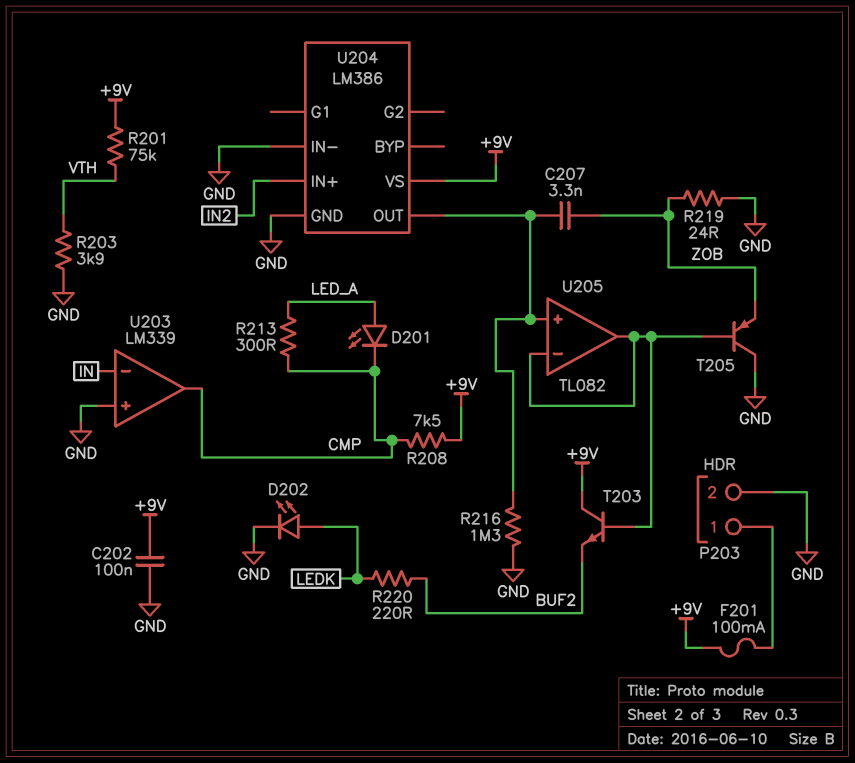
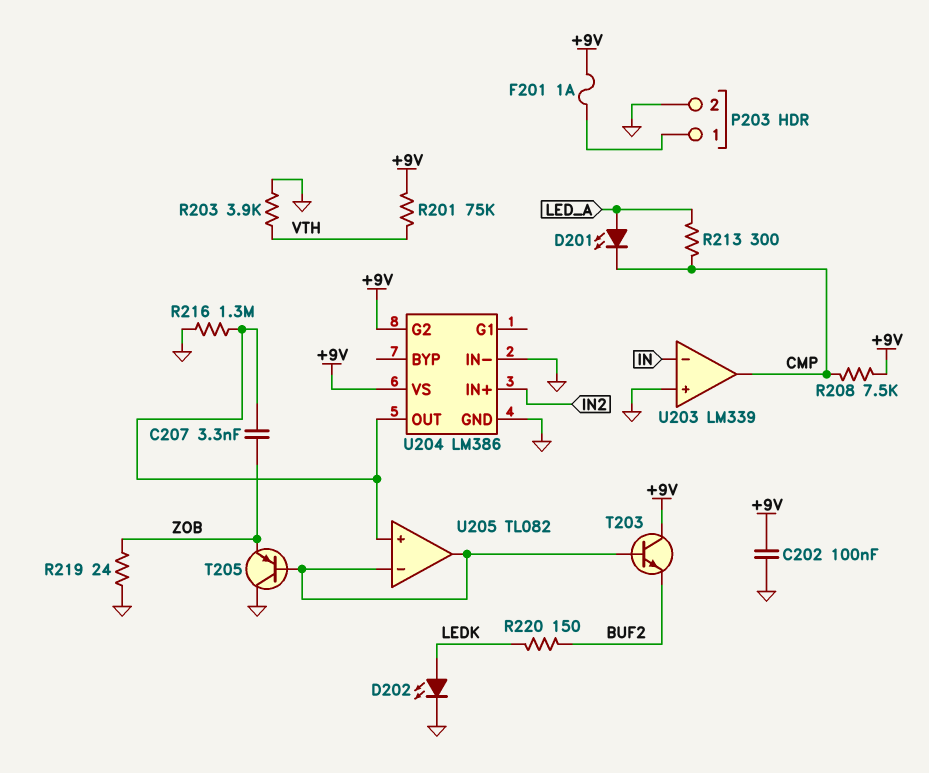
F201: 100mA (+9V, P203/1) -> 1A (+9V, P203/1)
R220: 220 (BUF2, LEDK) -> 150 (BUF2, LEDK)
U204 pin G2: none -> +9V

